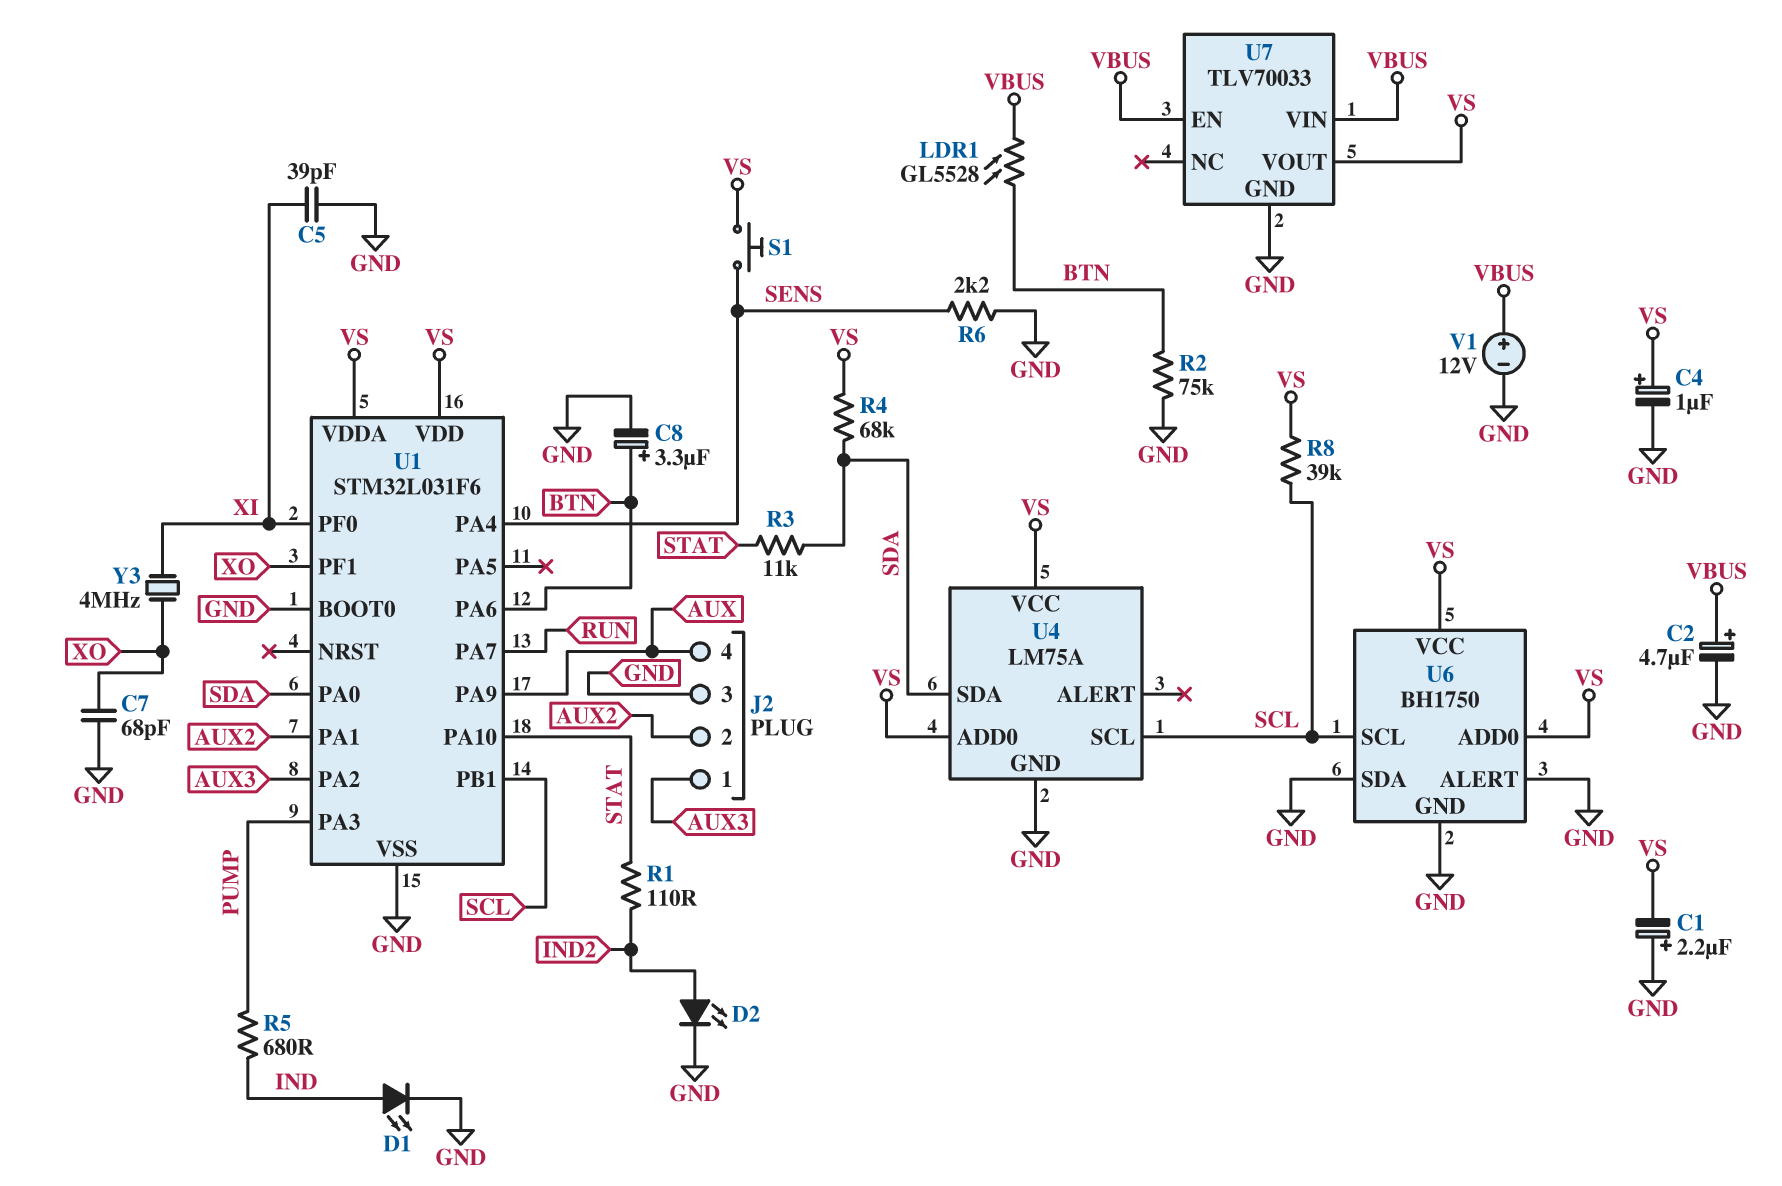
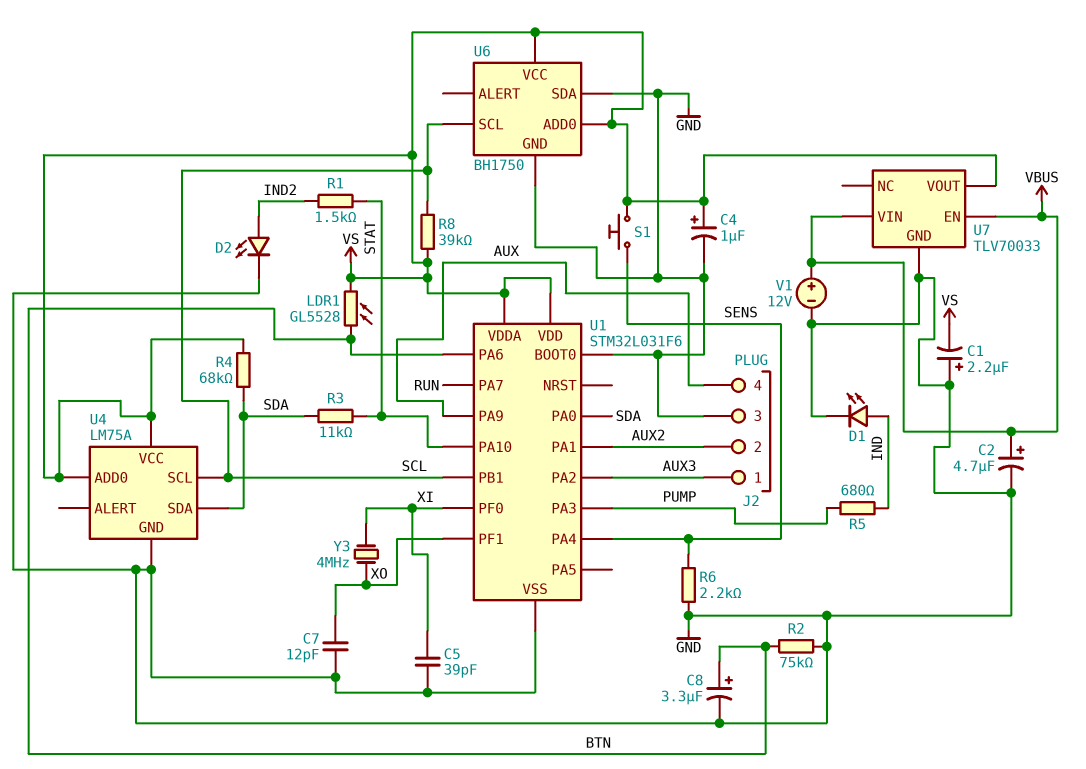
C7: 68pF (GND, XO) -> 12pF (GND, XO)
LDR1: GL5528 (BTN, VBUS) -> GL5528 (BTN, VS)
R1: 110 (IND2, STAT) -> 1.5k (IND2, STAT)
U6 pin ALERT: GND -> none

